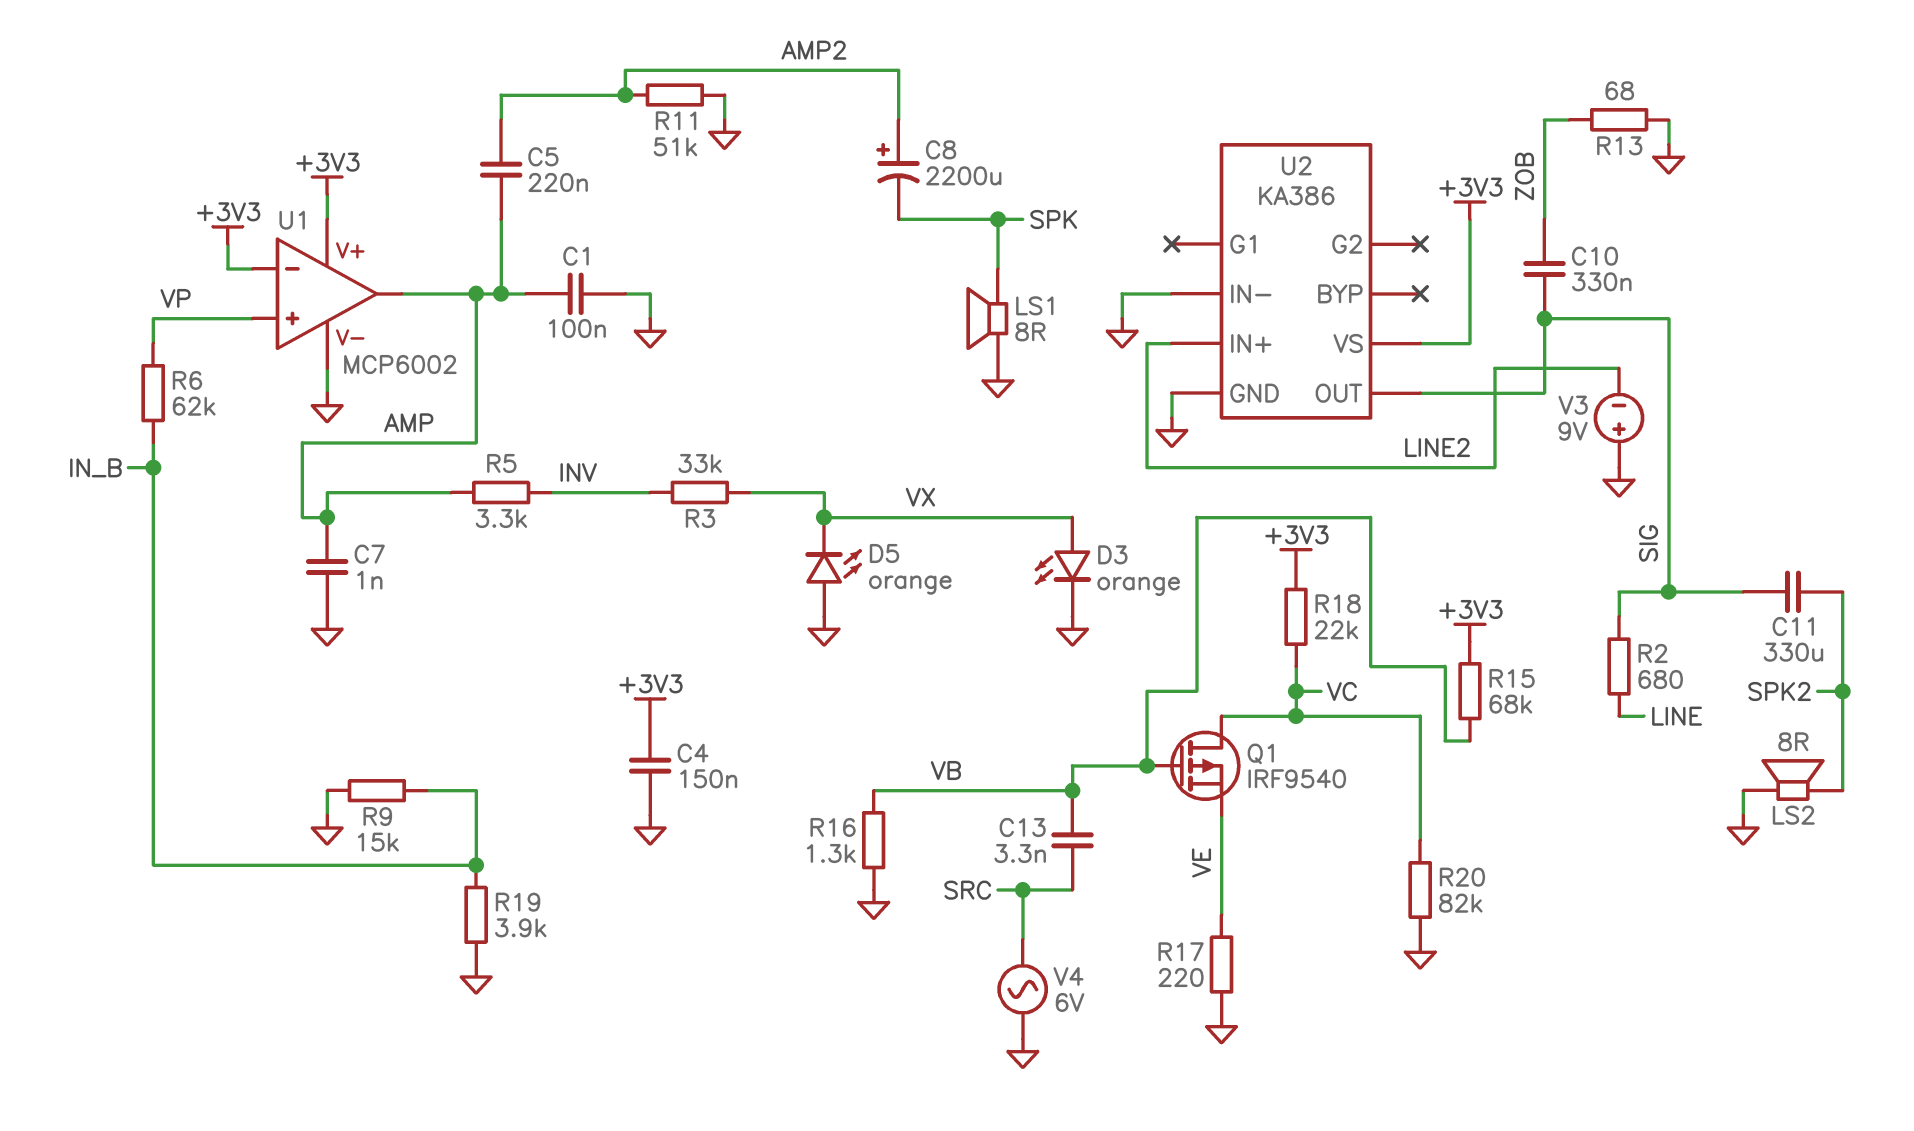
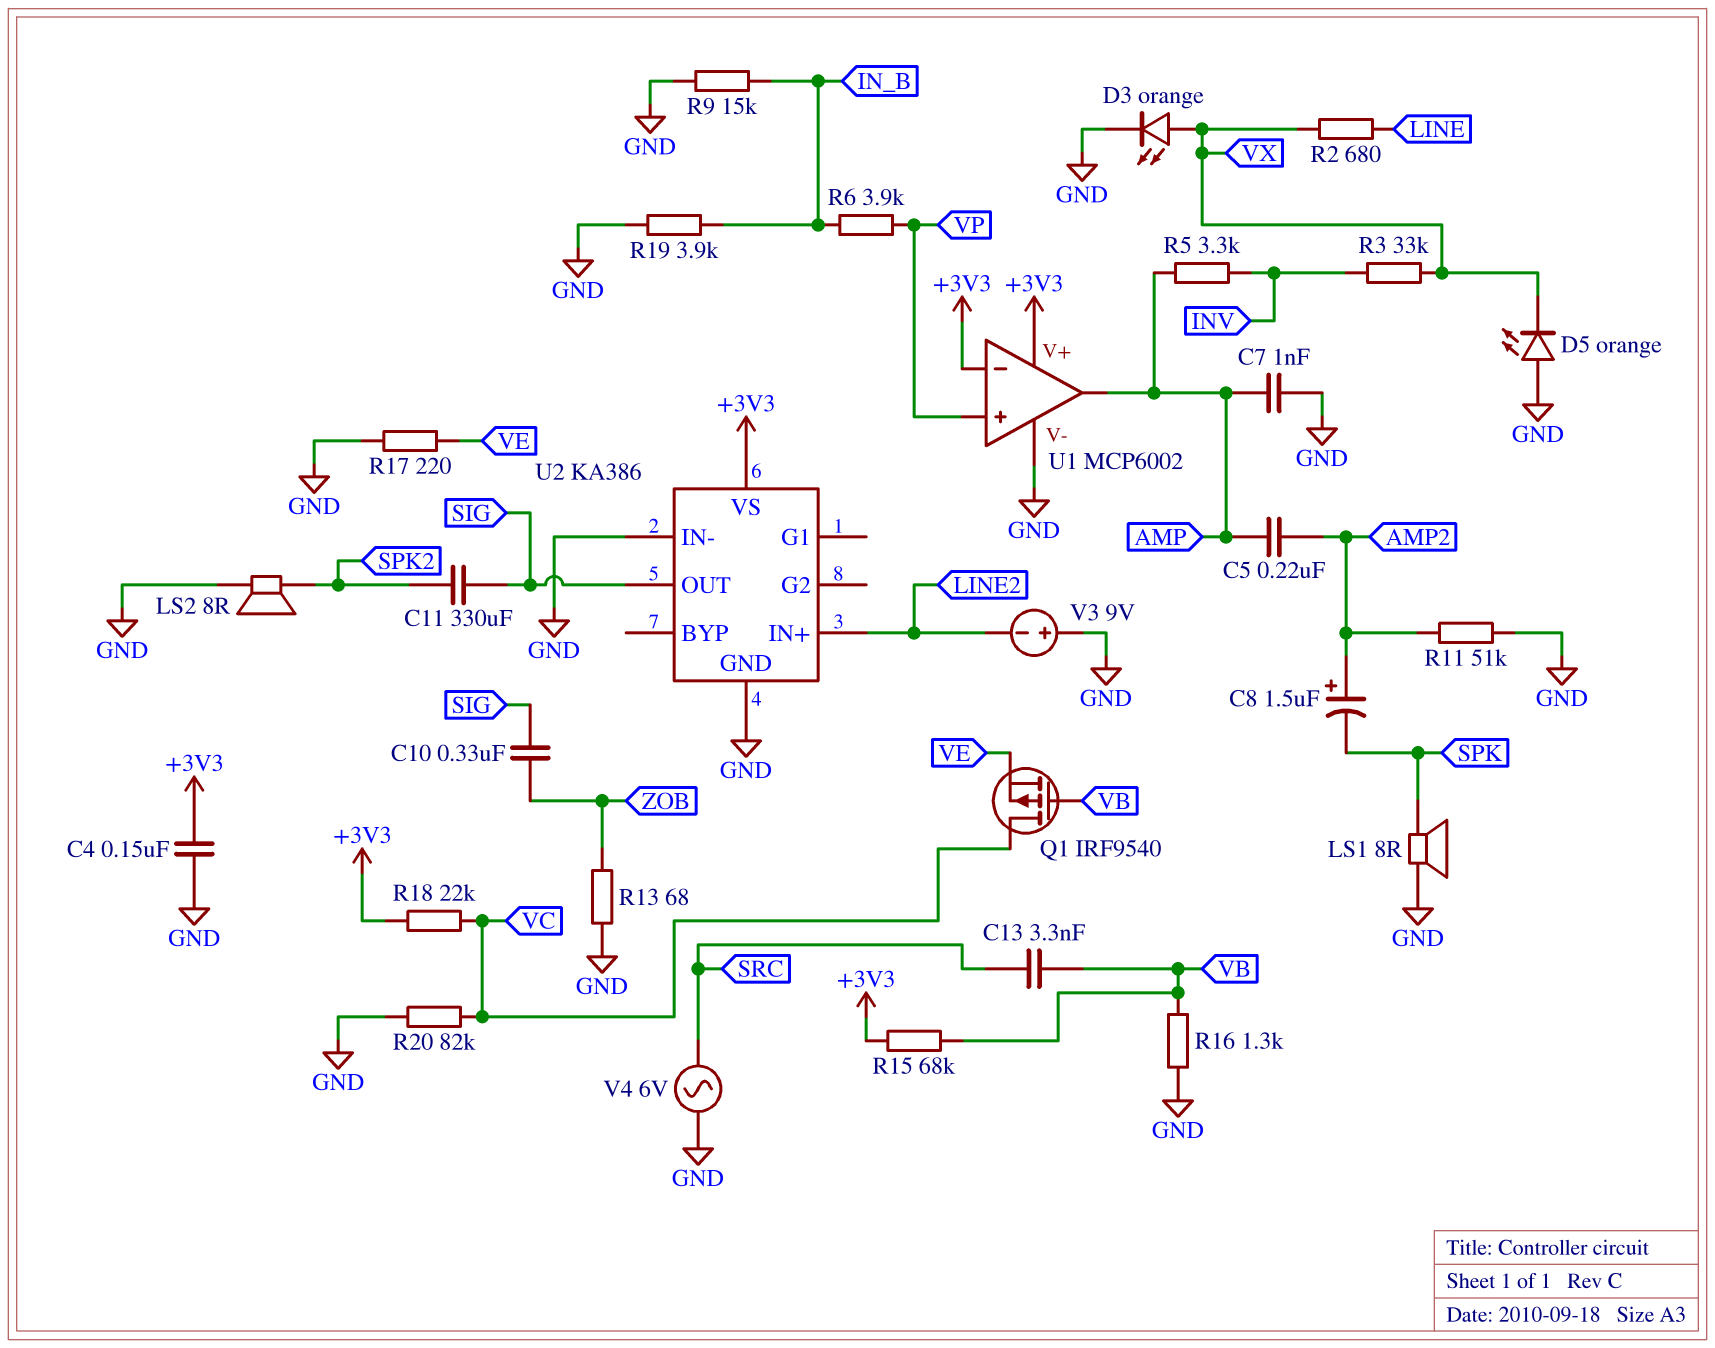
C1: 100nF (AMP, GND) -> none
C8: 2200uF (plus AMP2, minus SPK) -> 1.5uF (plus AMP2, minus SPK)
R2: 680 (LINE, SIG) -> 680 (LINE, VX)
R6: 62k (IN_B, VP) -> 3.9k (IN_B, VP)

